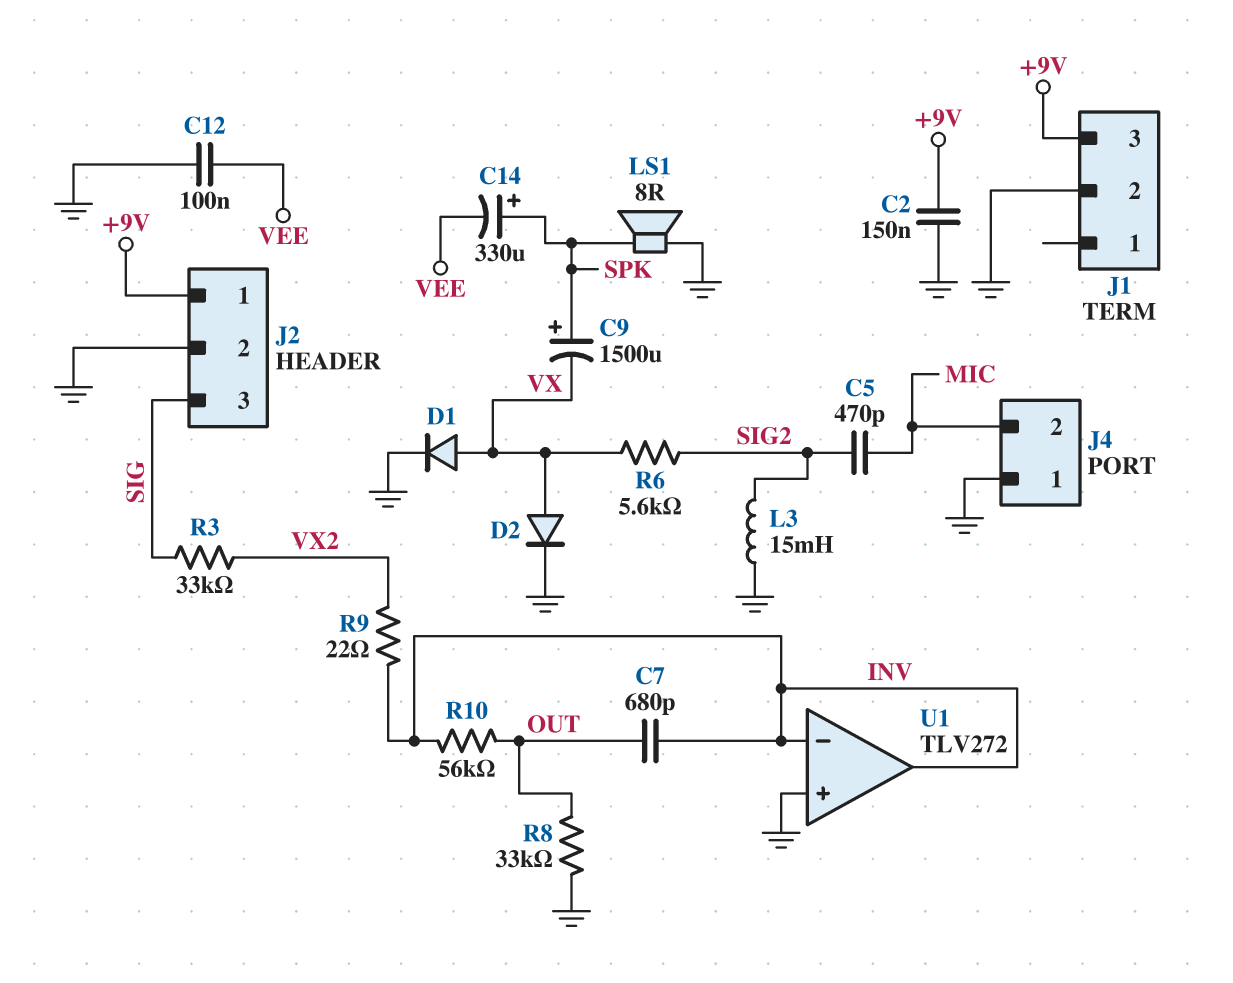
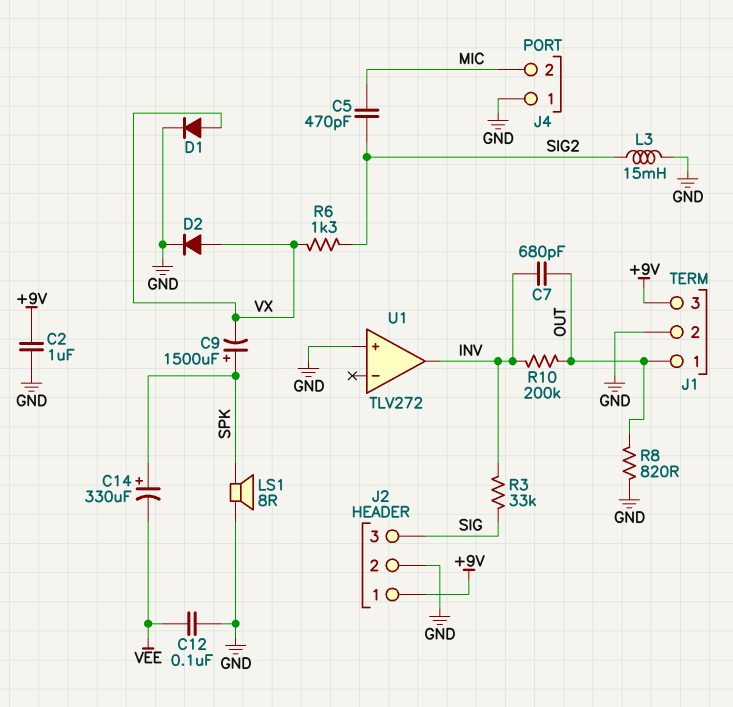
C2: 150nF (+9V, GND) -> 1uF (+9V, GND)
J1 pin 1: none -> OUT
R3: 33k (SIG, VX2) -> 33k (INV, SIG)
R6: 5.6k (SIG2, VX) -> 1.3k (SIG2, VX)
R8: 33k (GND, OUT) -> 820 (GND, OUT)
R9: 22 (INV, VX2) -> none
R10: 56k (INV, OUT) -> 200k (INV, OUT)
U1 pin in-: INV -> none

